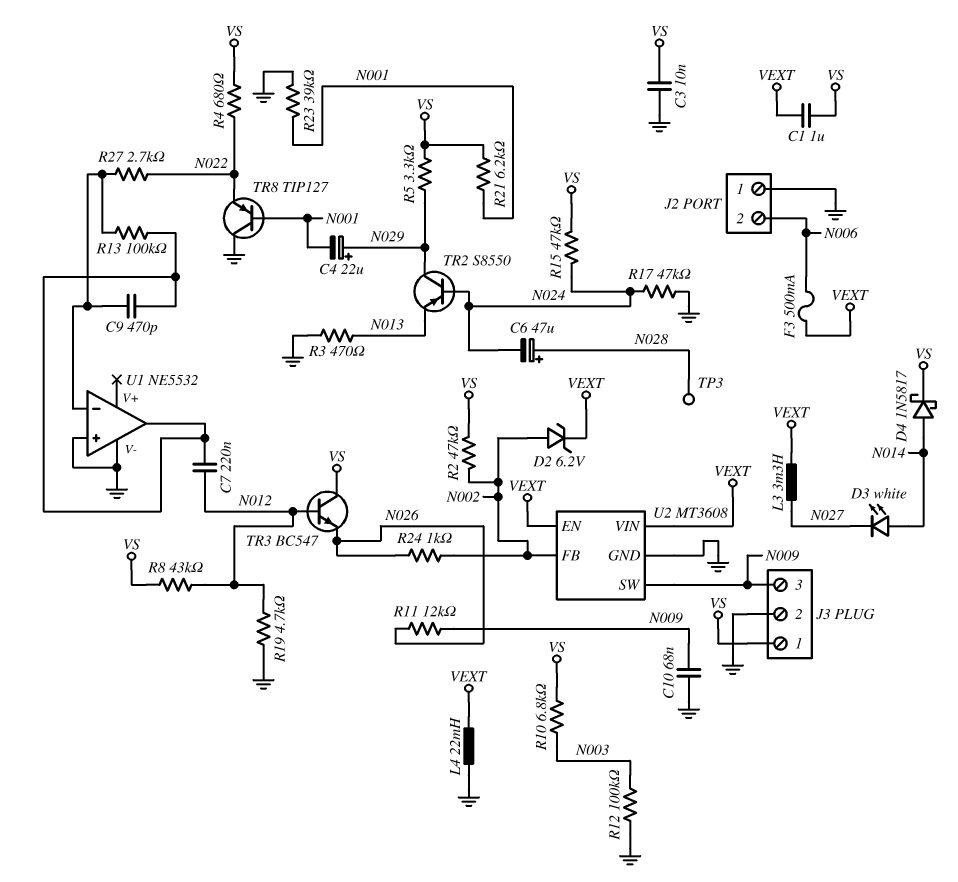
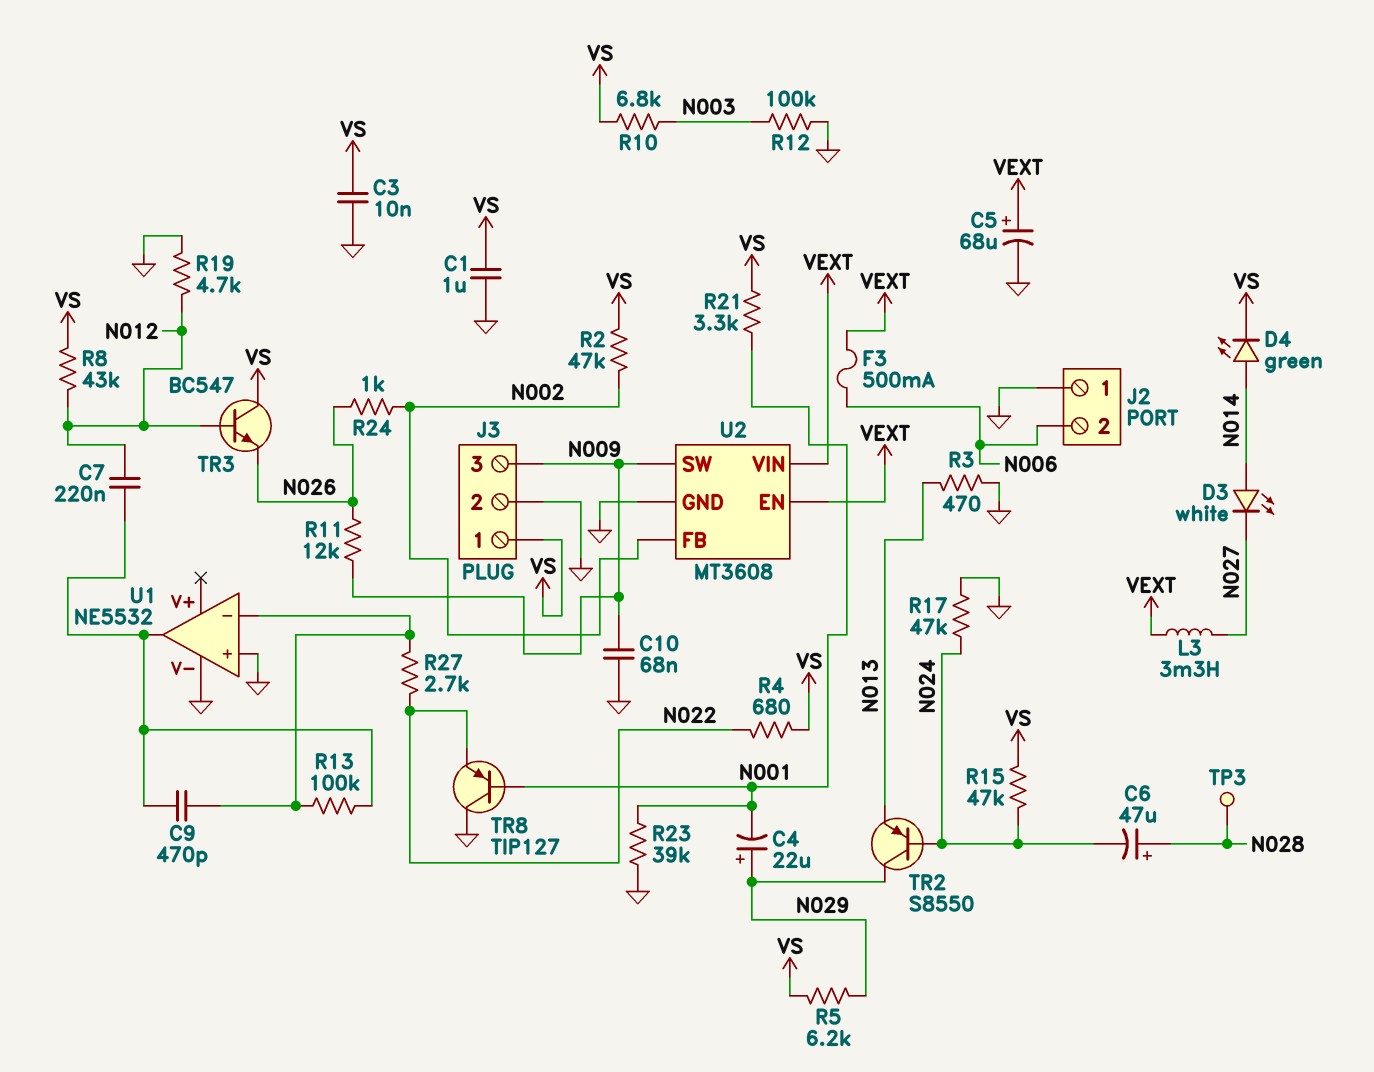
C1: 1uF (VEXT, VS) -> 1uF (GND, VS)
C5: none -> 68uF (plus VEXT, minus GND)
D2: zener 6.2V (A N002, K VEXT) -> none
D4: schottky 1N5817 (A N014, K VS) -> LED green (A N014, K VS)
L4: 22mH (GND, VEXT) -> none
R5: 3.3k (N029, VS) -> 6.2k (N029, VS)
R21: 6.2k (N001, VS) -> 3.3k (N001, VS)

